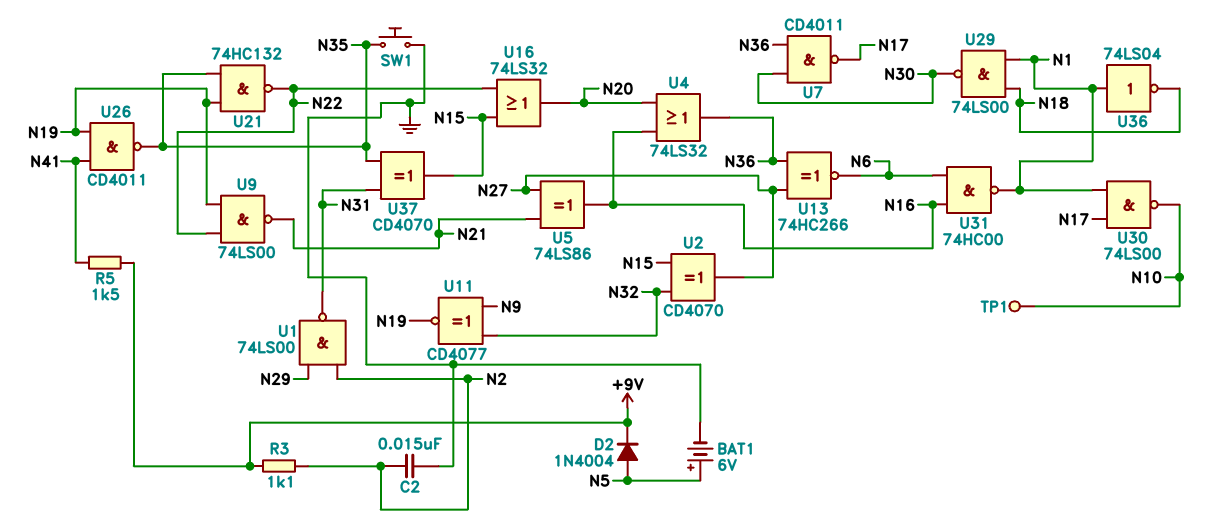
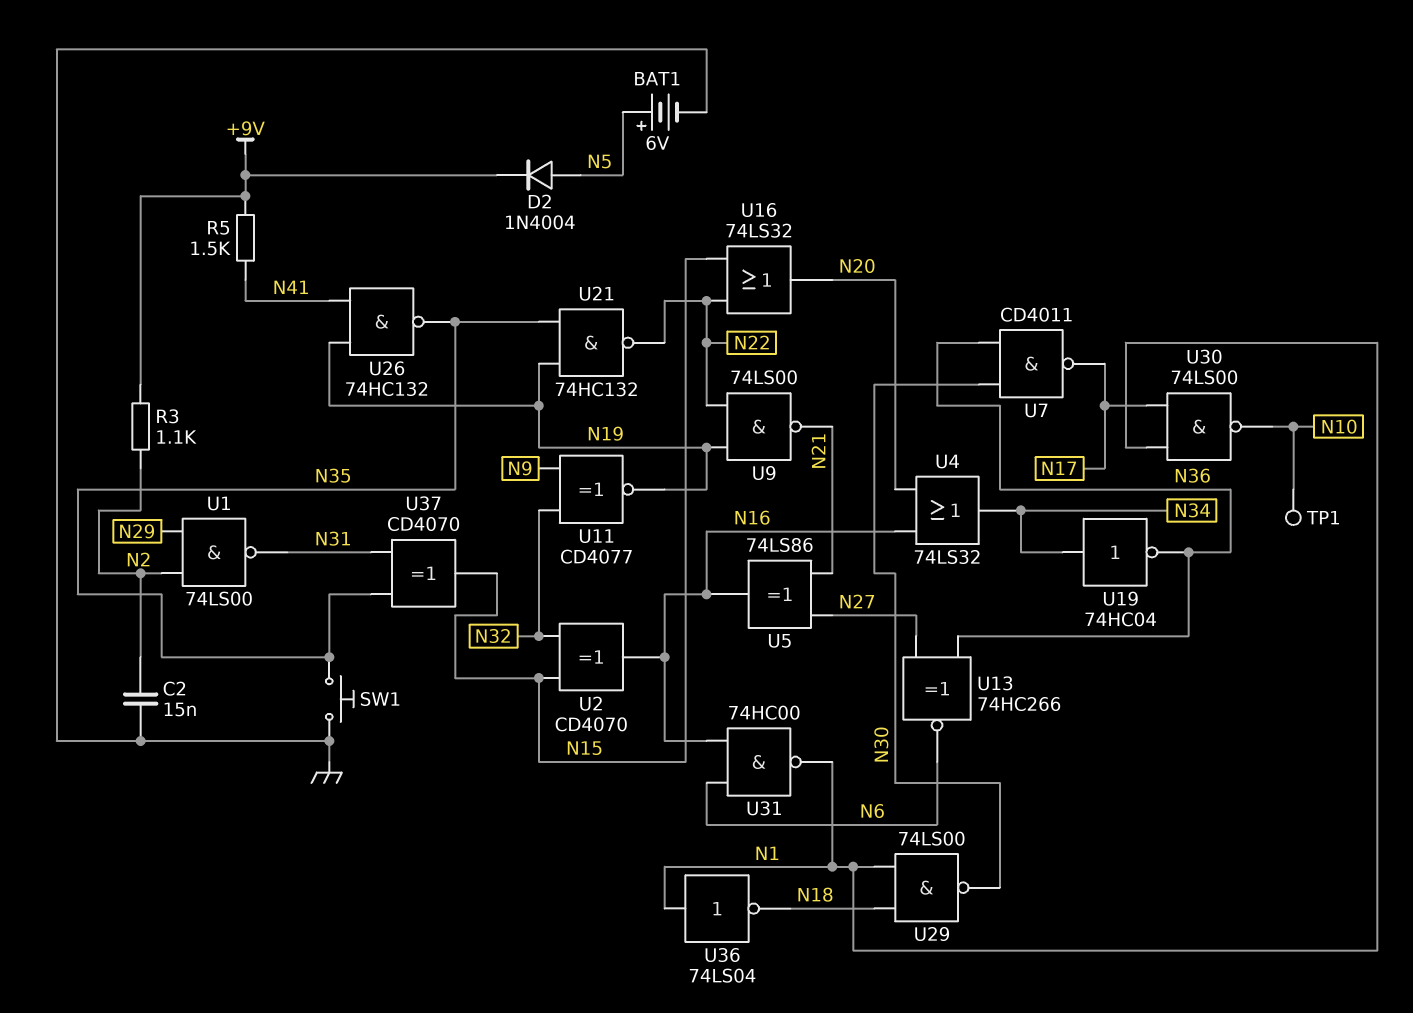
U2: XOR CD4070 (in N15, in N32, out N27) -> XOR CD4070 (in N15, in N32, out N16)
U4: OR 74LS32 (in N16, in N20, out N36) -> OR 74LS32 (in N16, in N20, out N34)
U19: none -> NOT 74HC04 (in N34, out N36)
U26: NAND CD4011 (in N19, in N41, out N35) -> NAND 74HC132 (in N19, in N41, out N35)

